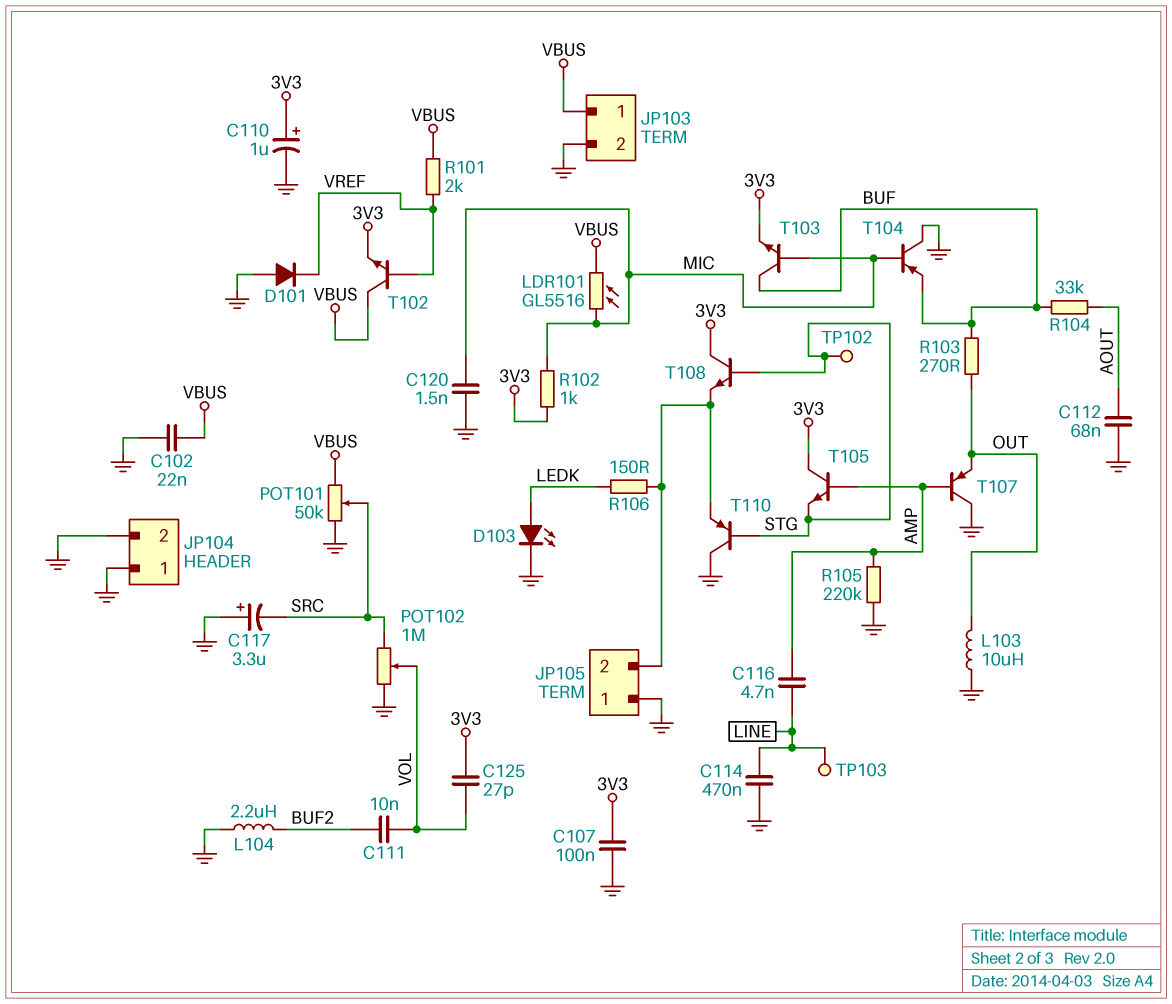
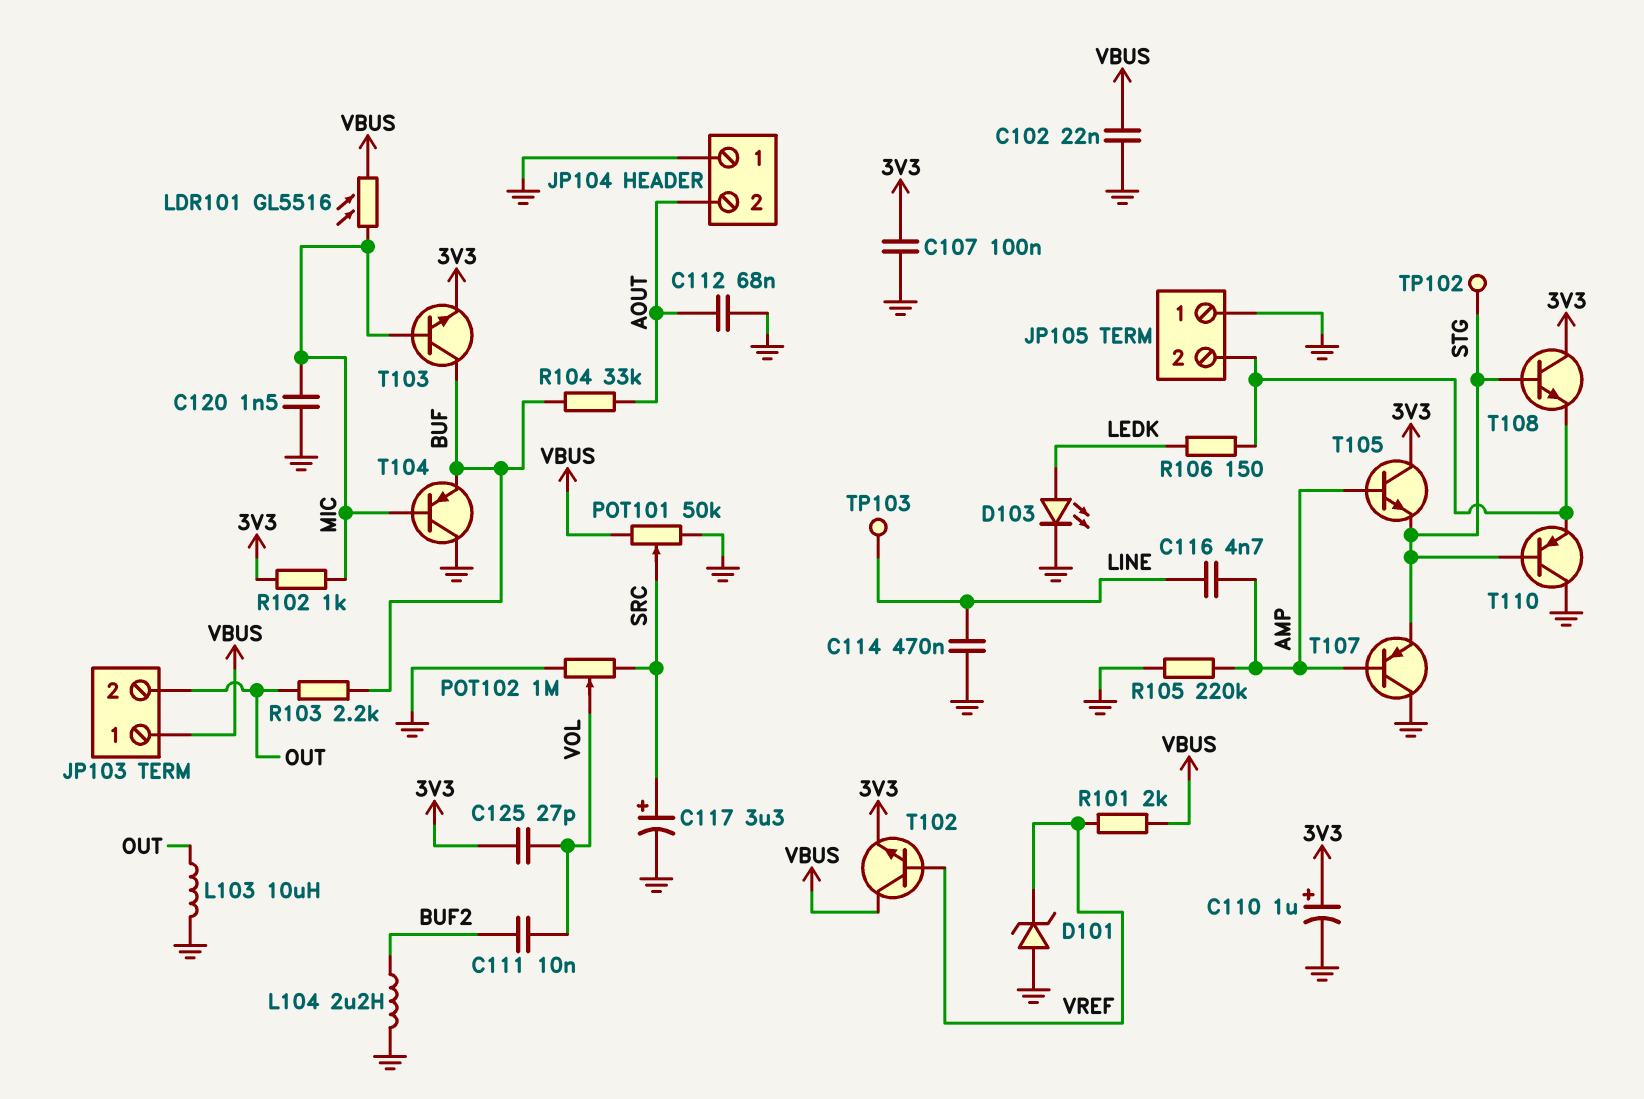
C117: 3.3uF (plus GND, minus SRC) -> 3.3uF (plus SRC, minus GND)
D101: diode (A GND, K VREF) -> zener (A GND, K VREF)
JP103 pin 2: GND -> OUT
JP104 pin 2: GND -> AOUT
R103: 270 (BUF, OUT) -> 2.2k (BUF, OUT)
T107: PNP (B AMP, C GND, E OUT) -> PNP (B AMP, C GND, E STG)

